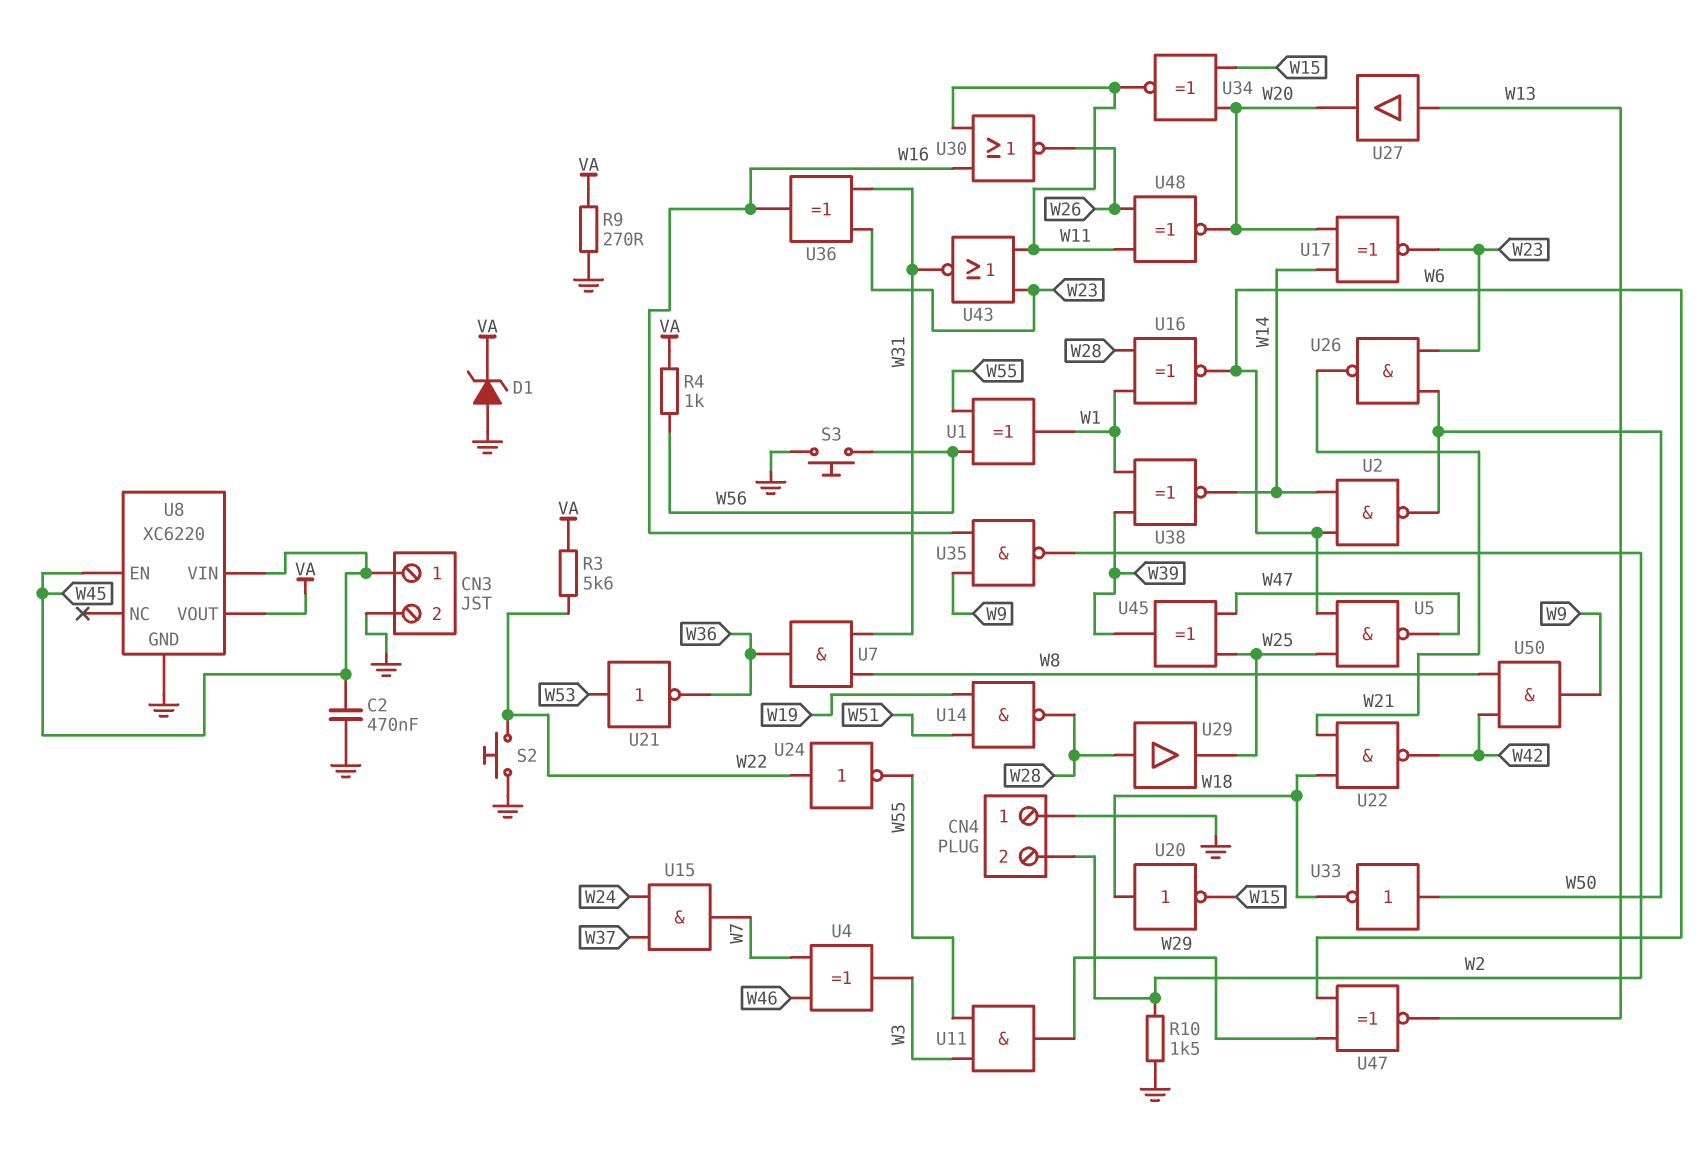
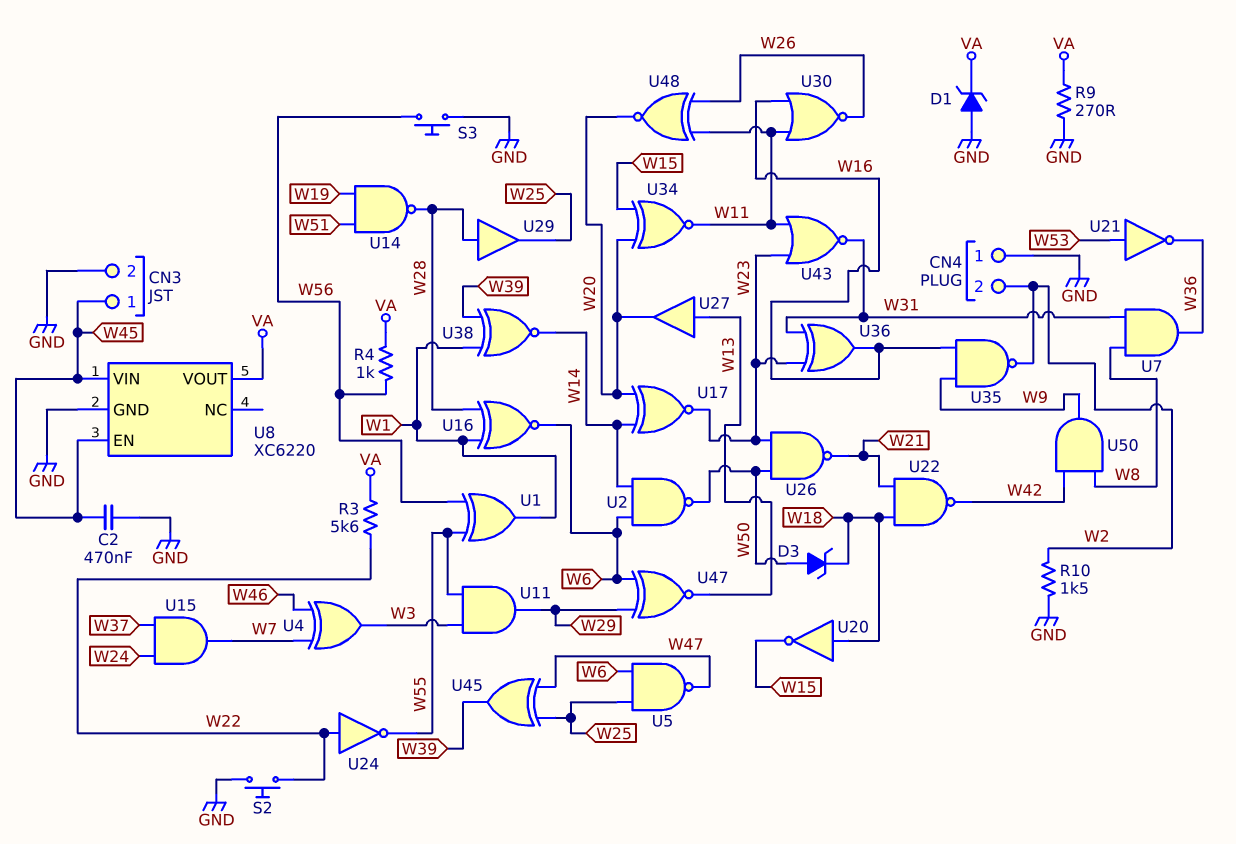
D3: none -> zener (A W50, K W18)
U33: NOT (in W50, out W18) -> none

